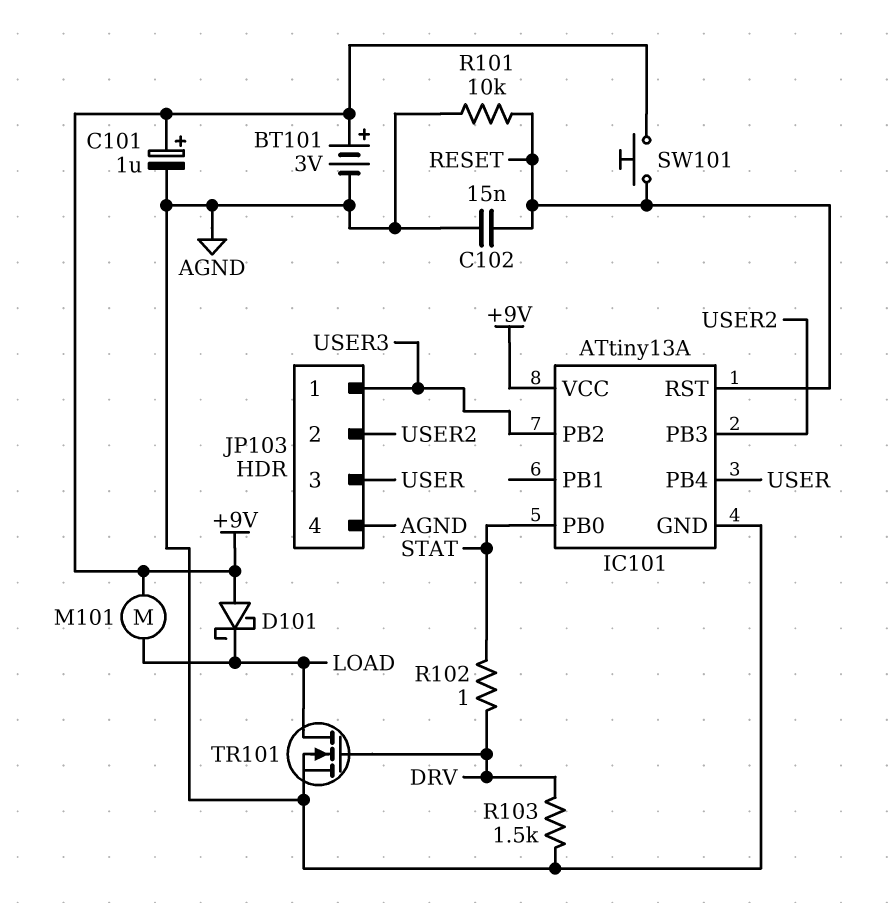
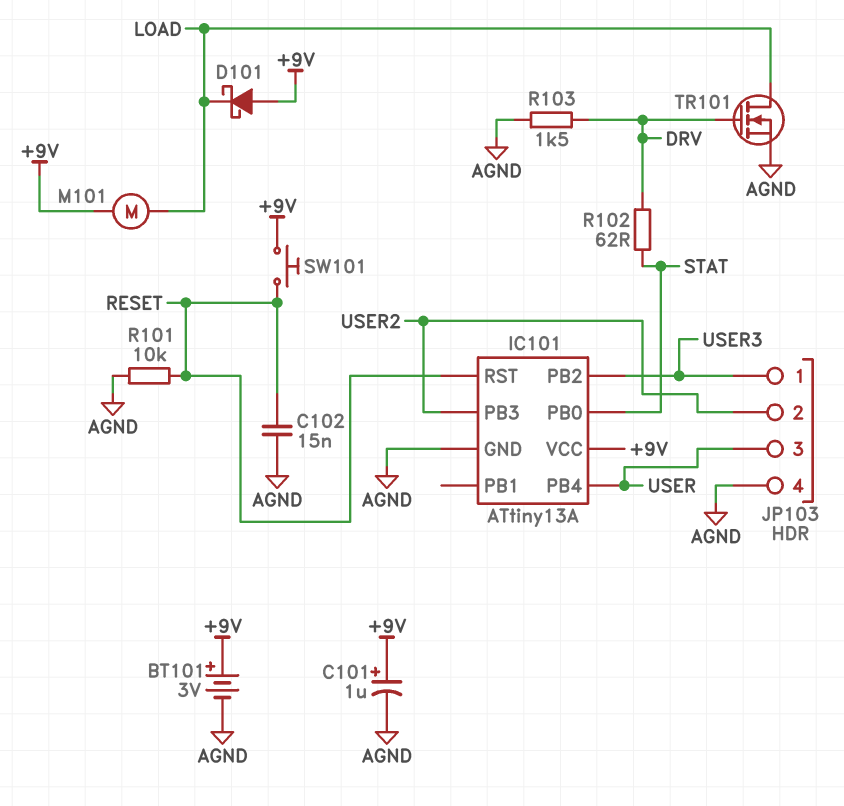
R102: 1 (DRV, STAT) -> 62 (DRV, STAT)

